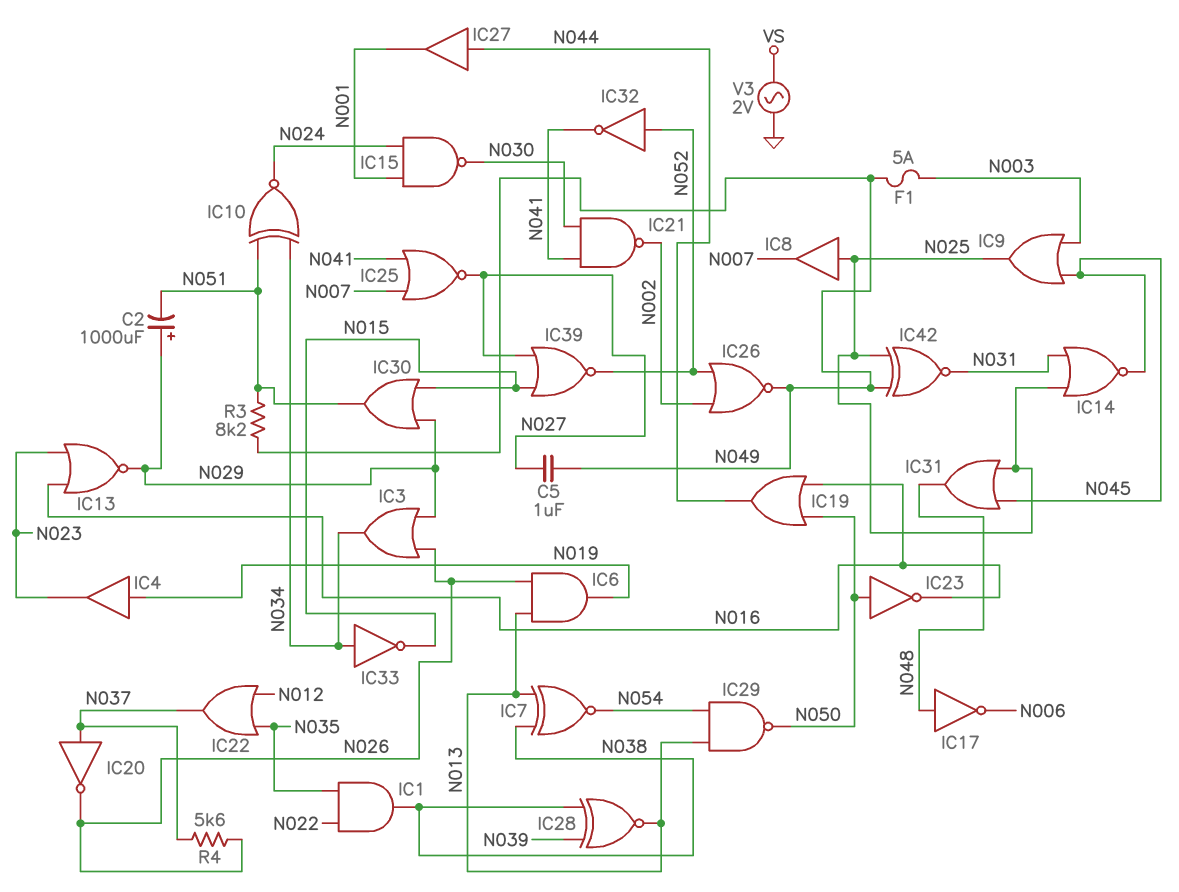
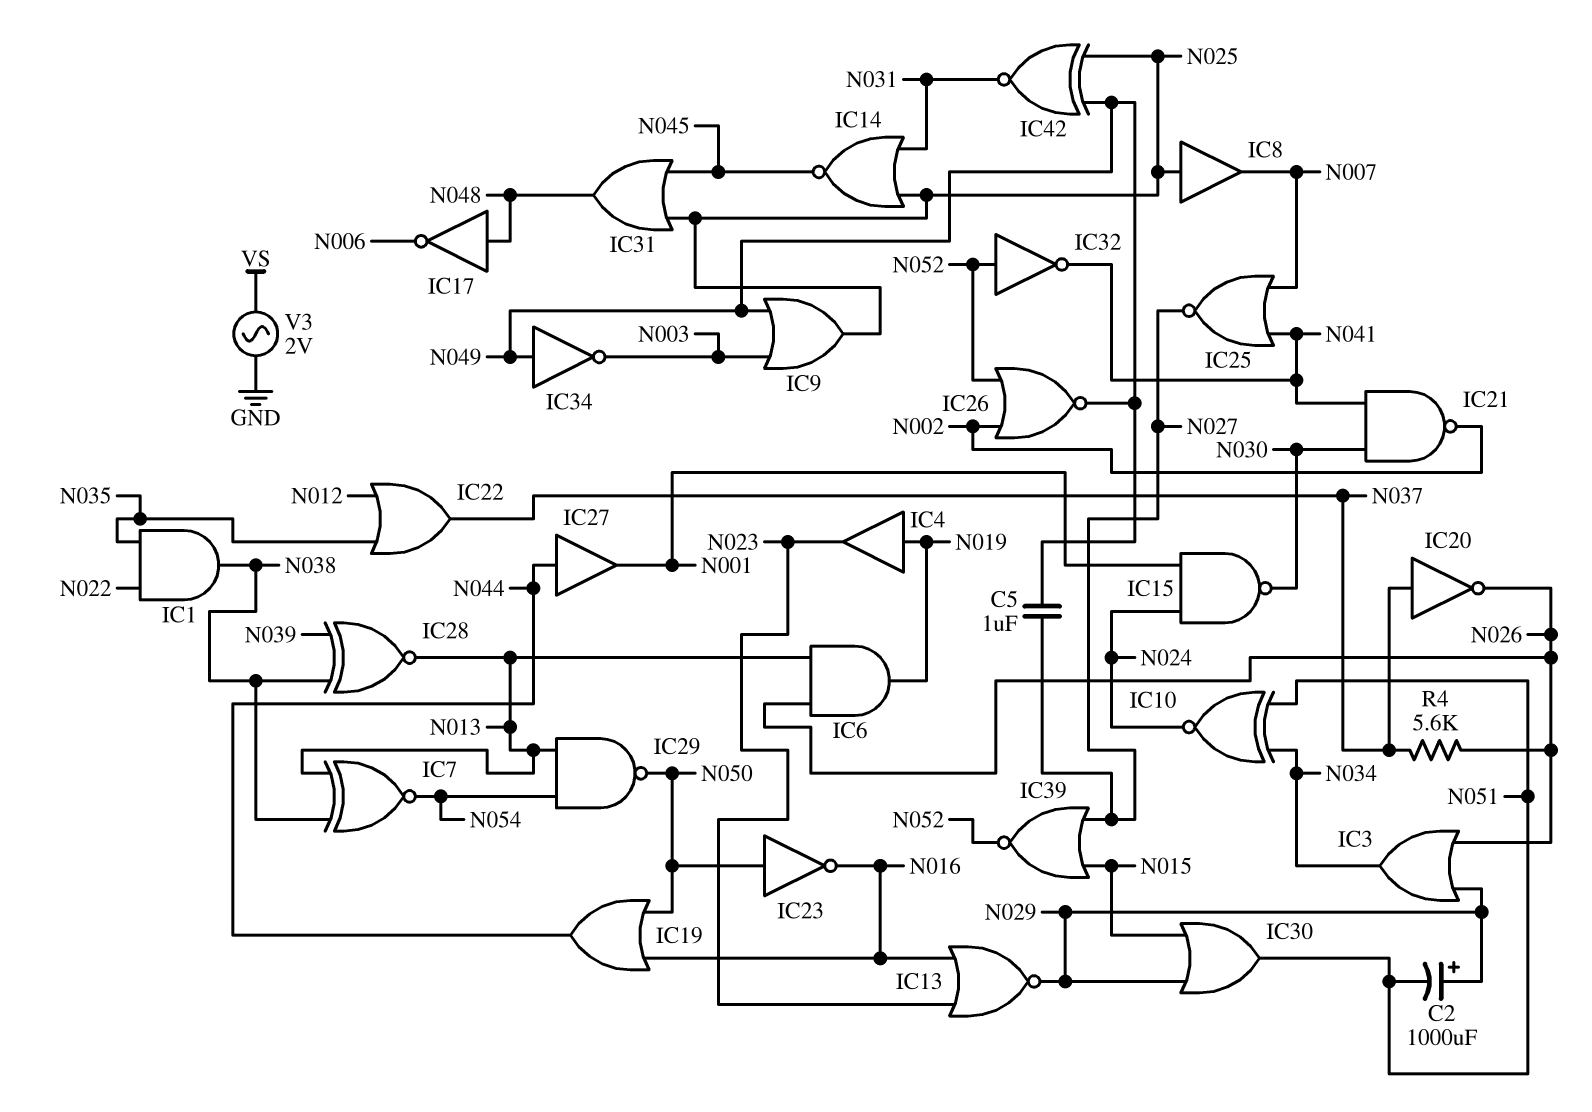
F1: 5A (N003, N049) -> none
IC9: OR (in N003, in N045, out N025) -> OR (in N003, in N049, out N025)
IC33: NOT (in N034, out N015) -> none
IC34: none -> NOT (in N049, out N003)
R3: 8.2k (N049, N051) -> none

